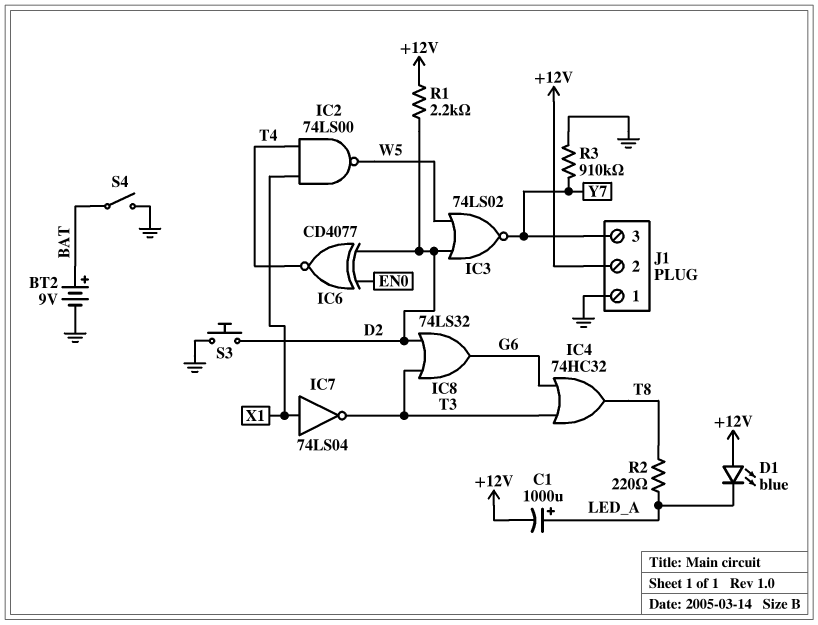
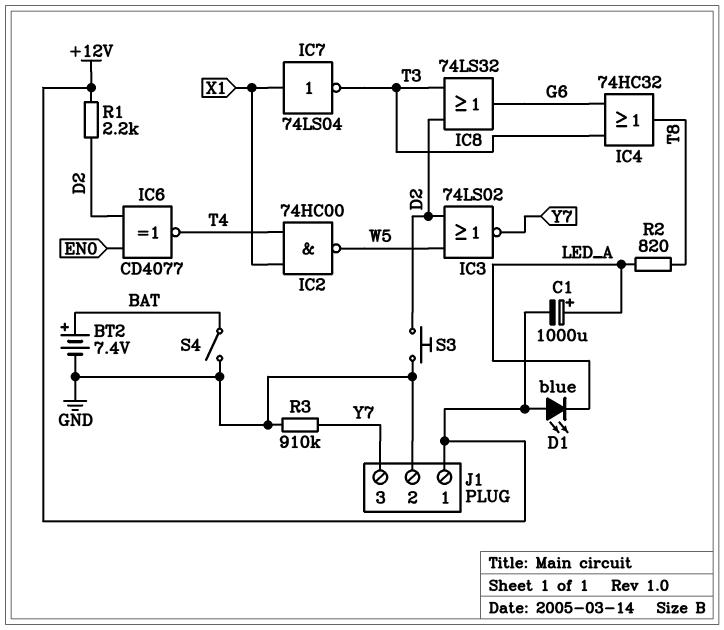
BT2: 9V (plus BAT, minus GND) -> 7.4V (plus BAT, minus GND)
IC2: NAND 74LS00 (in T4, in X1, out W5) -> NAND 74HC00 (in T4, in X1, out W5)
J1 pin 1: GND -> +12V
J1 pin 2: +12V -> GND
R2: 220 (LED_A, T8) -> 820 (LED_A, T8)

